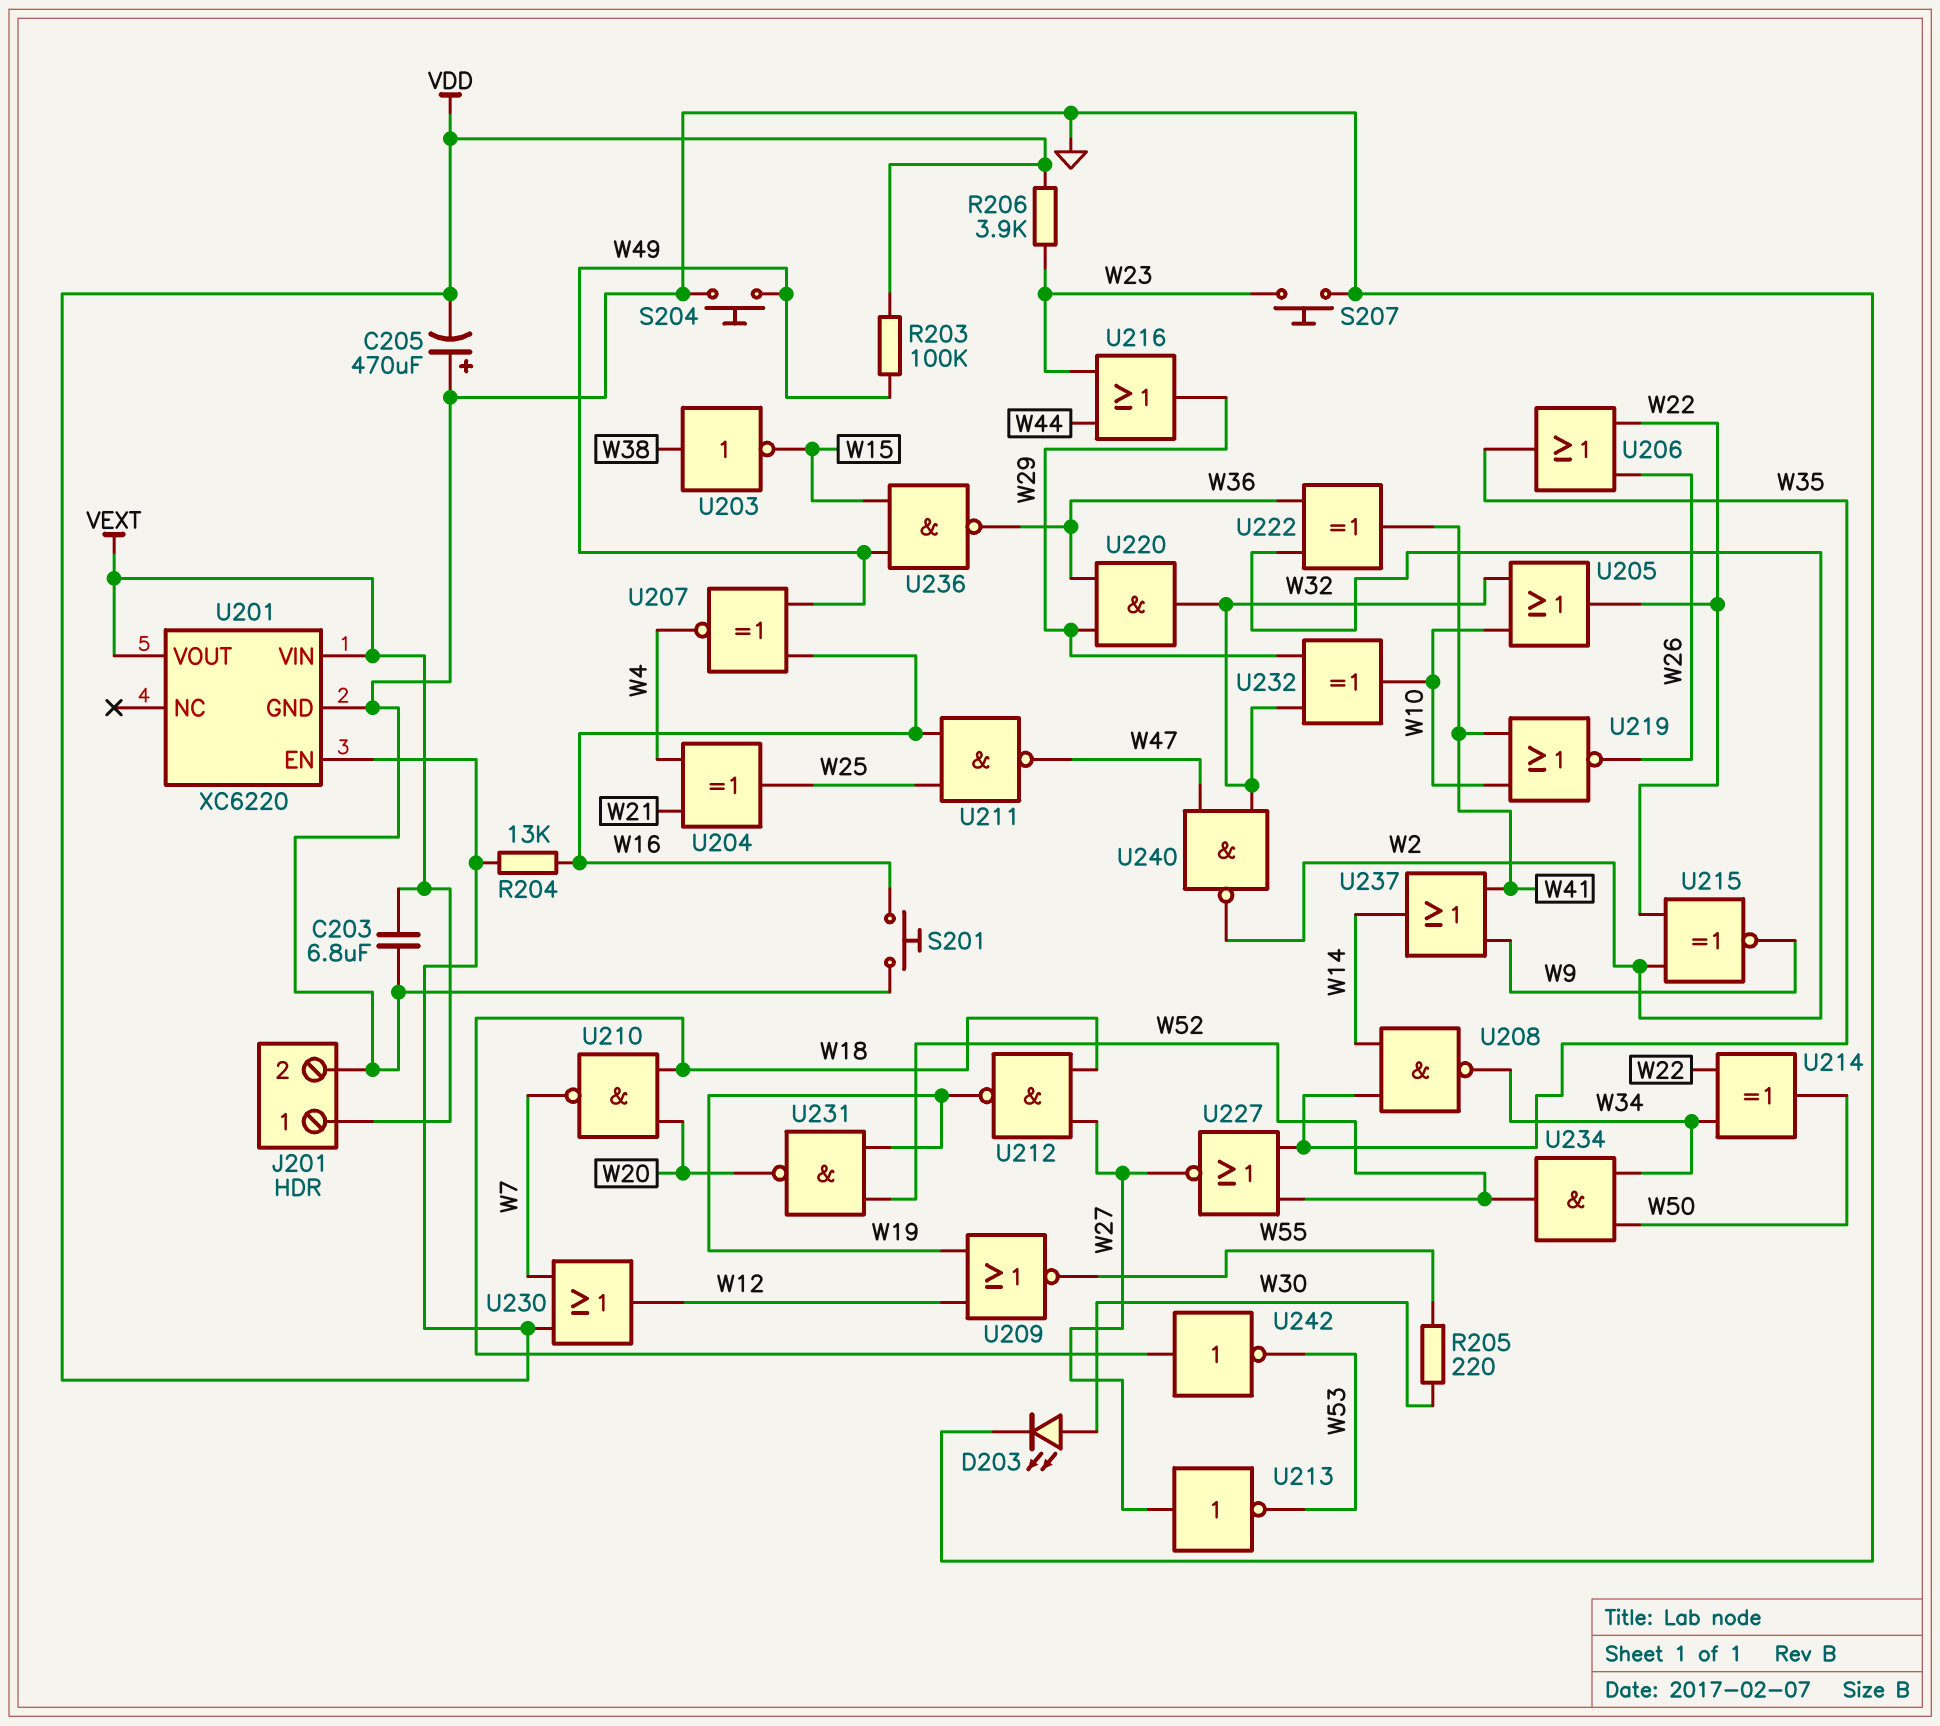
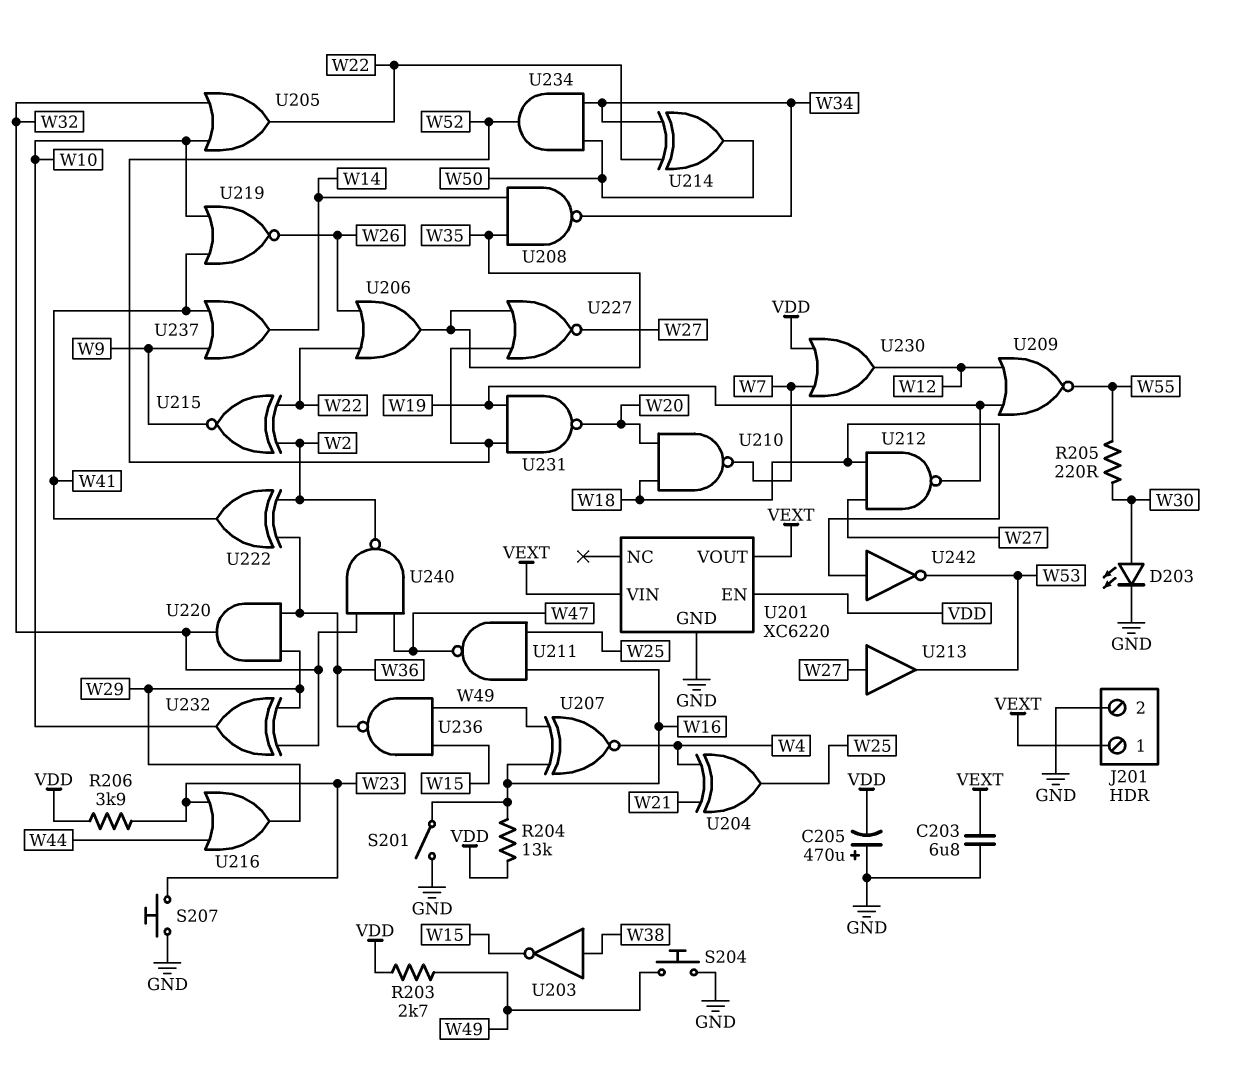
R203: 100k (VDD, W49) -> 2.7k (VDD, W49)
S201: button (GND, W16) -> switch (GND, W16)
U213: NOT (in W27, out W53) -> buffer (in W27, out W53)

